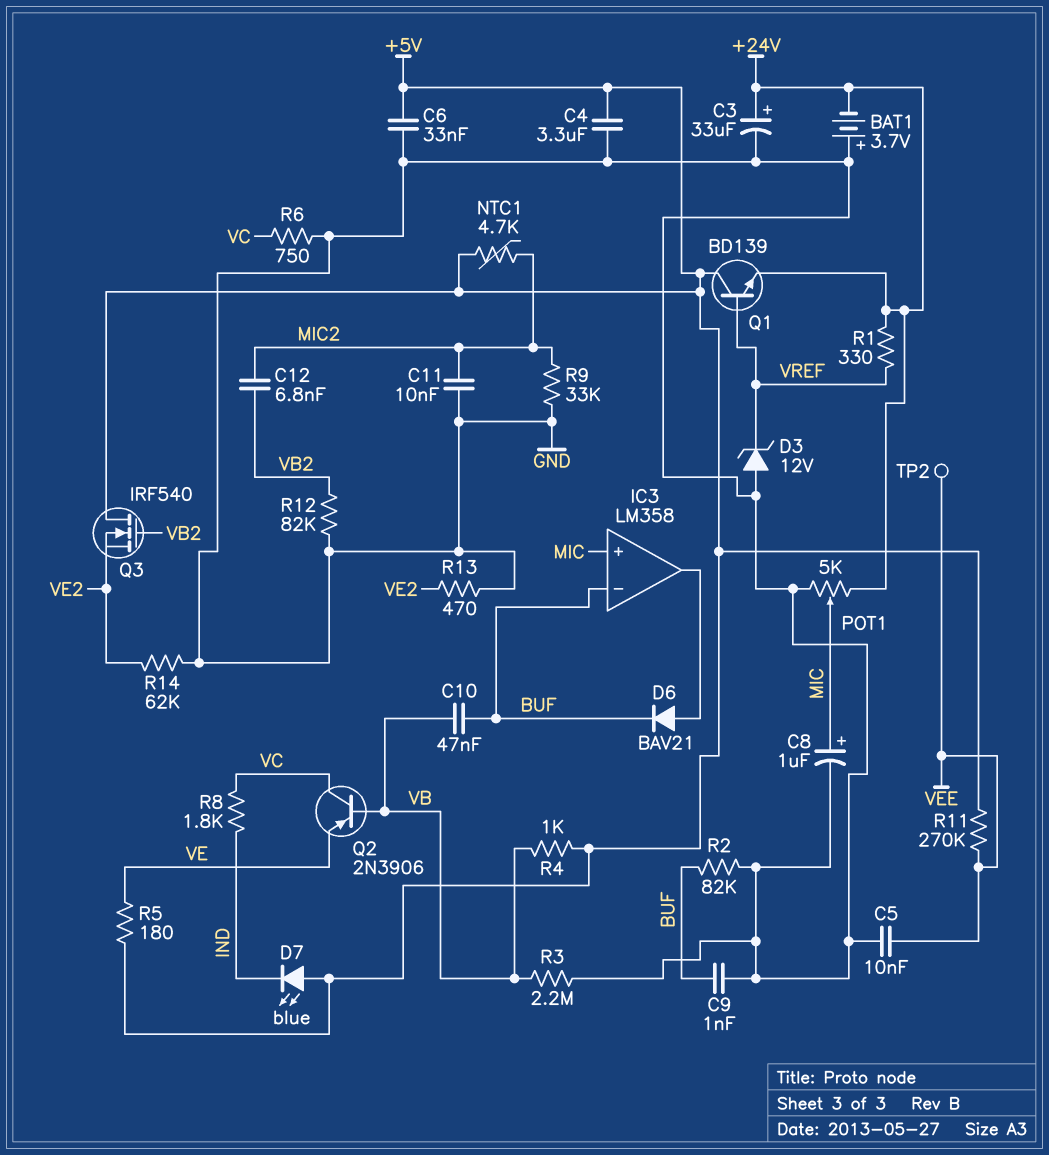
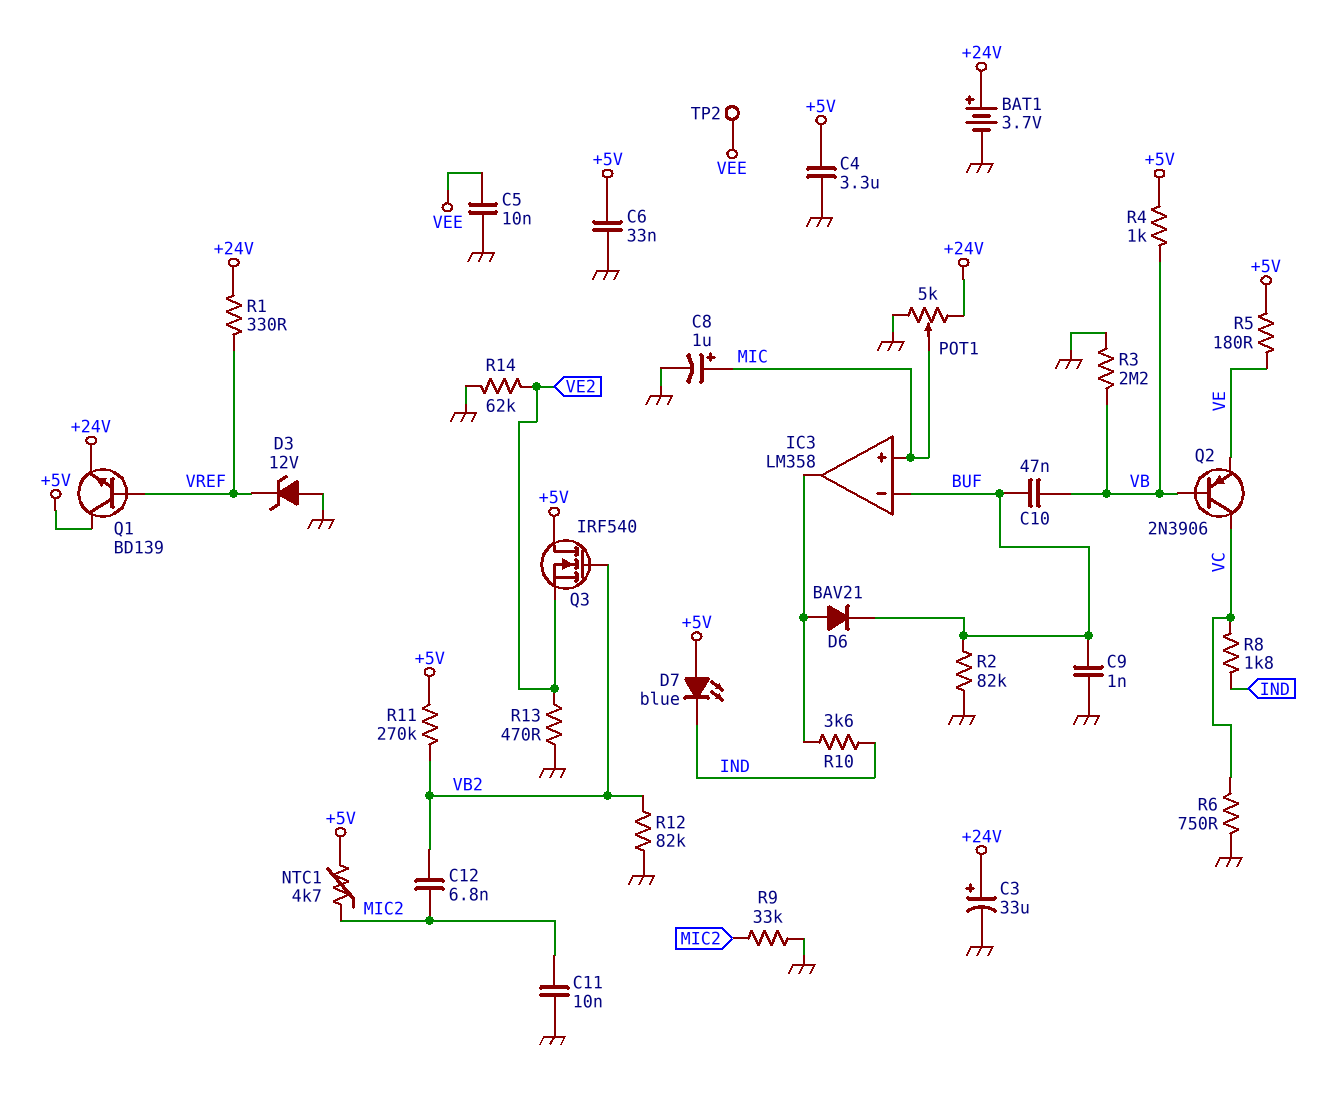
BAT1: 3.7V (plus GND, minus +24V) -> 3.7V (plus +24V, minus GND)
R10: none -> 3.6k (IC3/out, IND)
R11: 270k (+5V, VEE) -> 270k (+5V, VB2)

